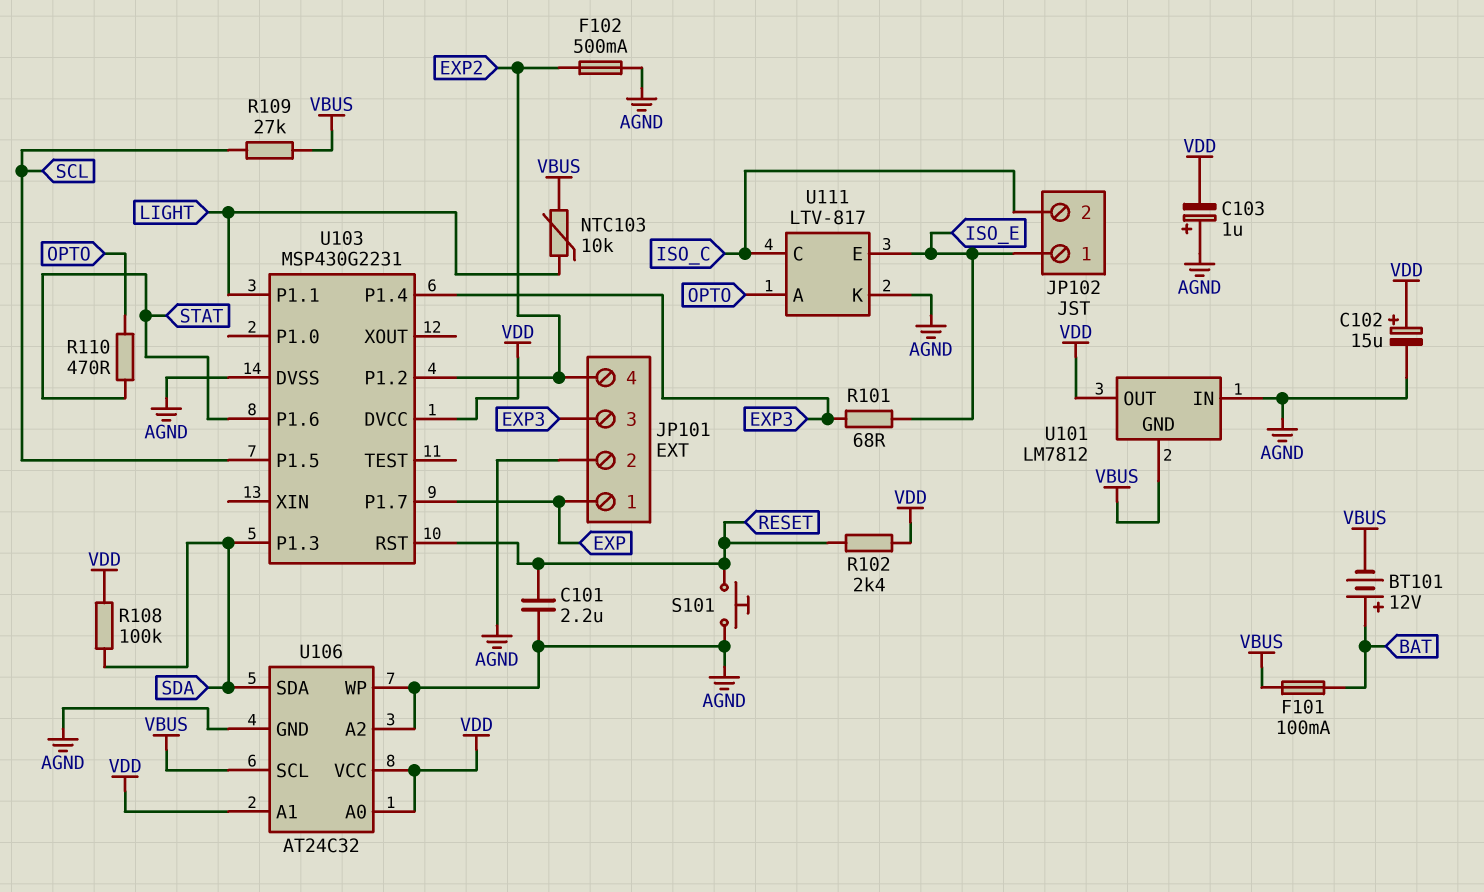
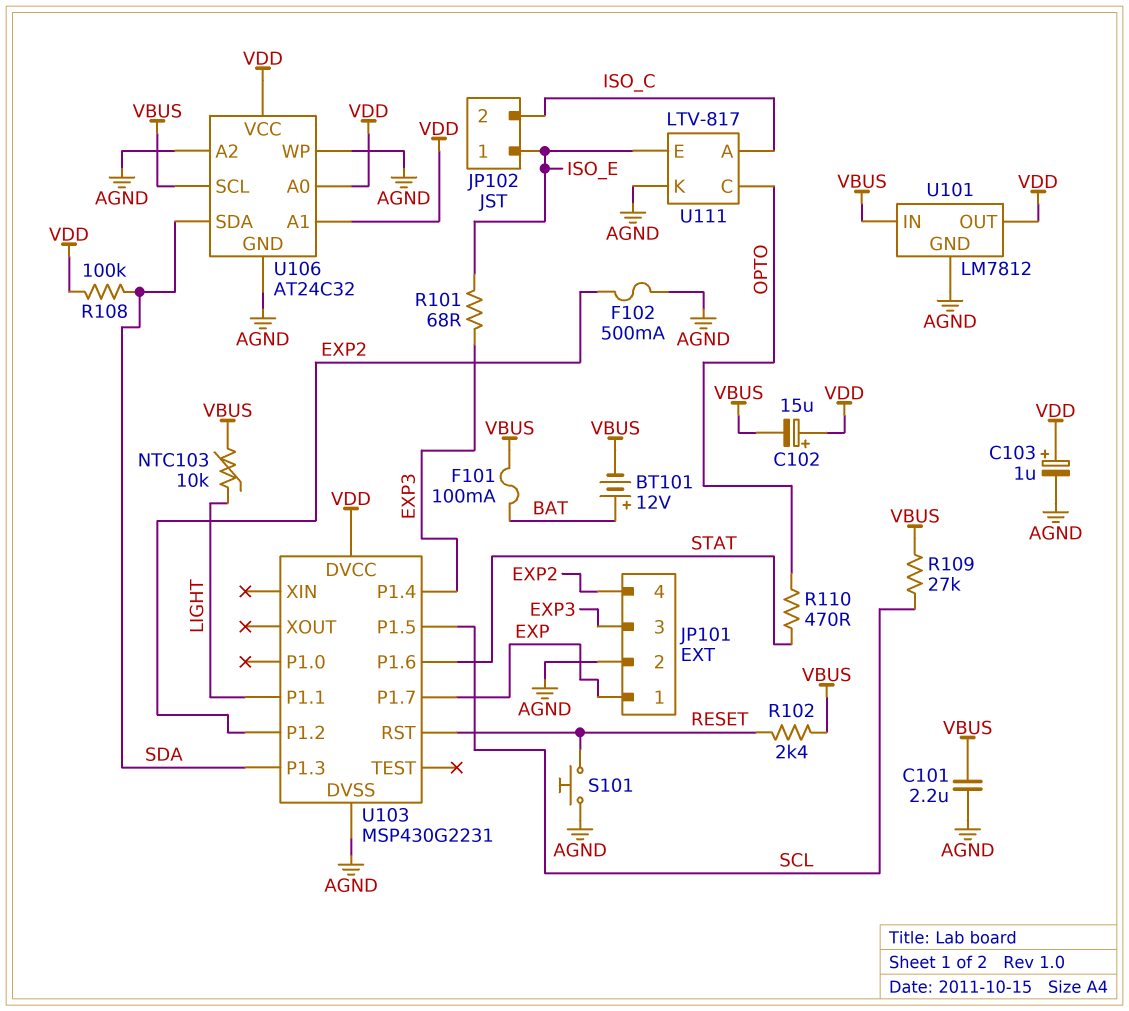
C101: 2.2uF (AGND, RESET) -> 2.2uF (AGND, VBUS)
C102: 15uF (plus VDD, minus AGND) -> 15uF (plus VDD, minus VBUS)
C103: 1uF (plus AGND, minus VDD) -> 1uF (plus VDD, minus AGND)
R102: 2.4k (RESET, VDD) -> 2.4k (RESET, VBUS)
U101 pin GND: VBUS -> AGND
U101 pin IN: AGND -> VBUS
U111 pin A: OPTO -> ISO_C
U111 pin C: ISO_C -> OPTO

